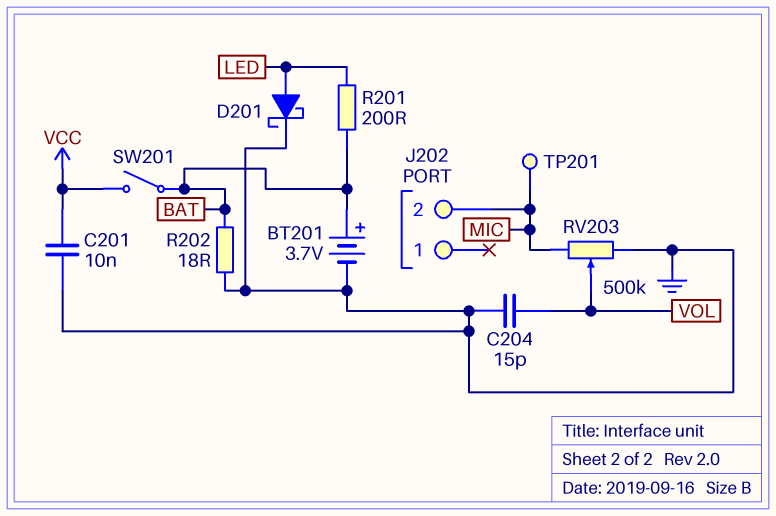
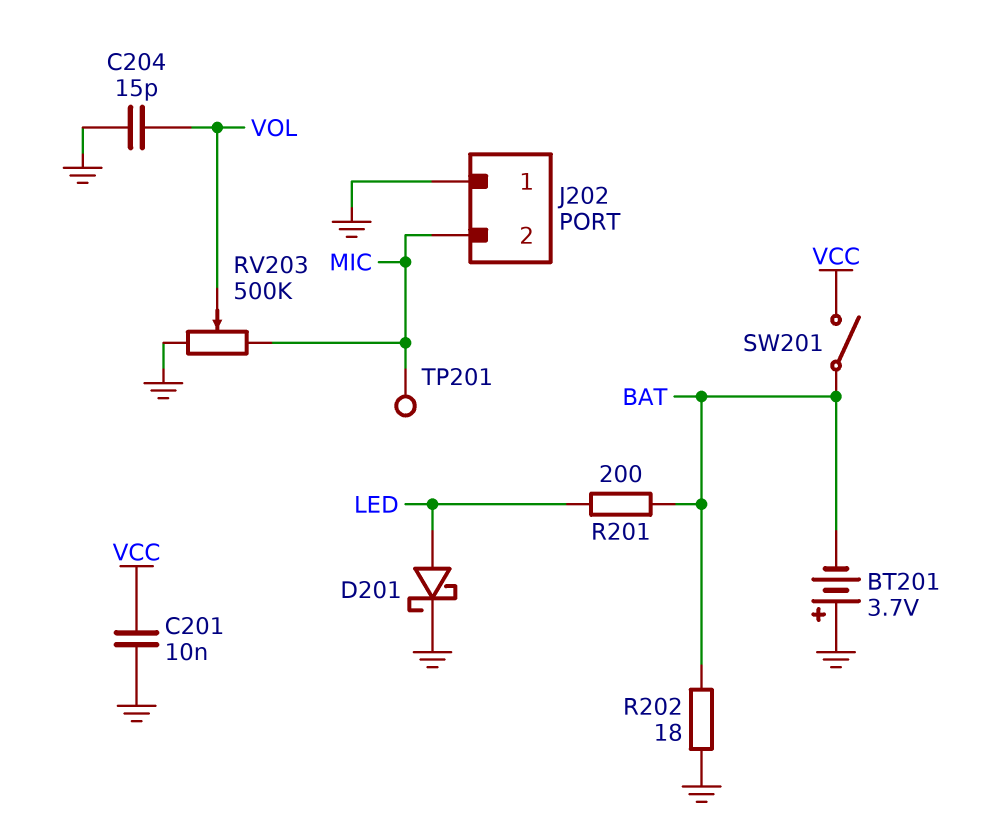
BT201: 3.7V (plus BAT, minus GND) -> 3.7V (plus GND, minus BAT)
J202 pin 1: none -> GND

